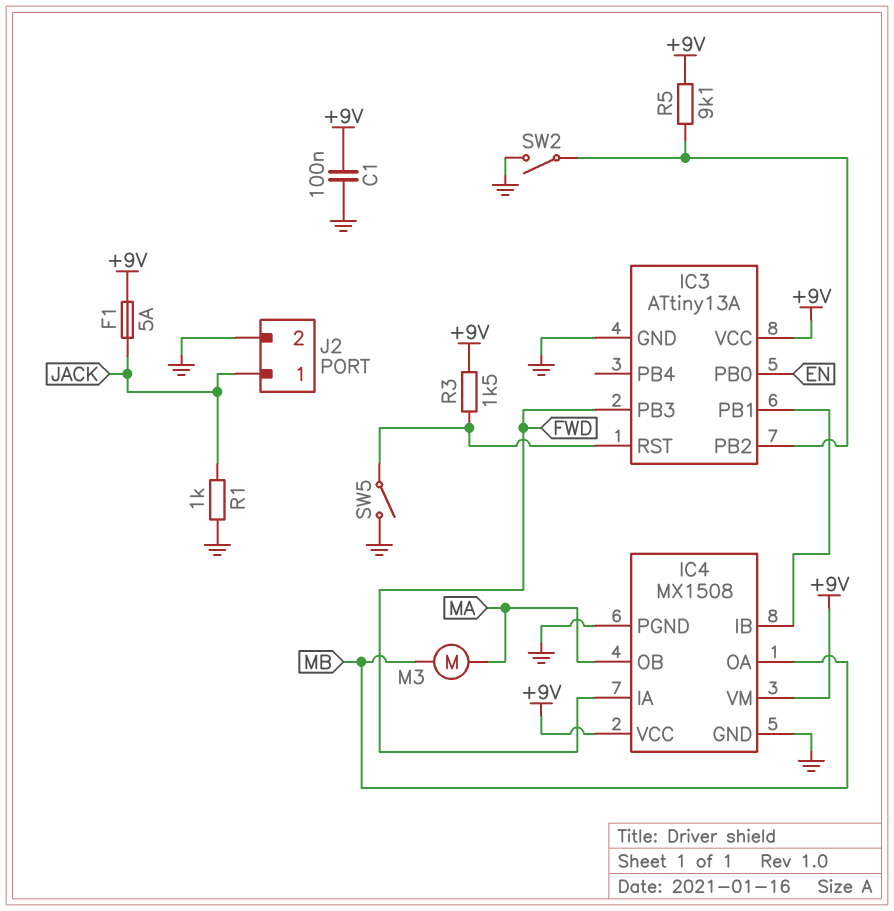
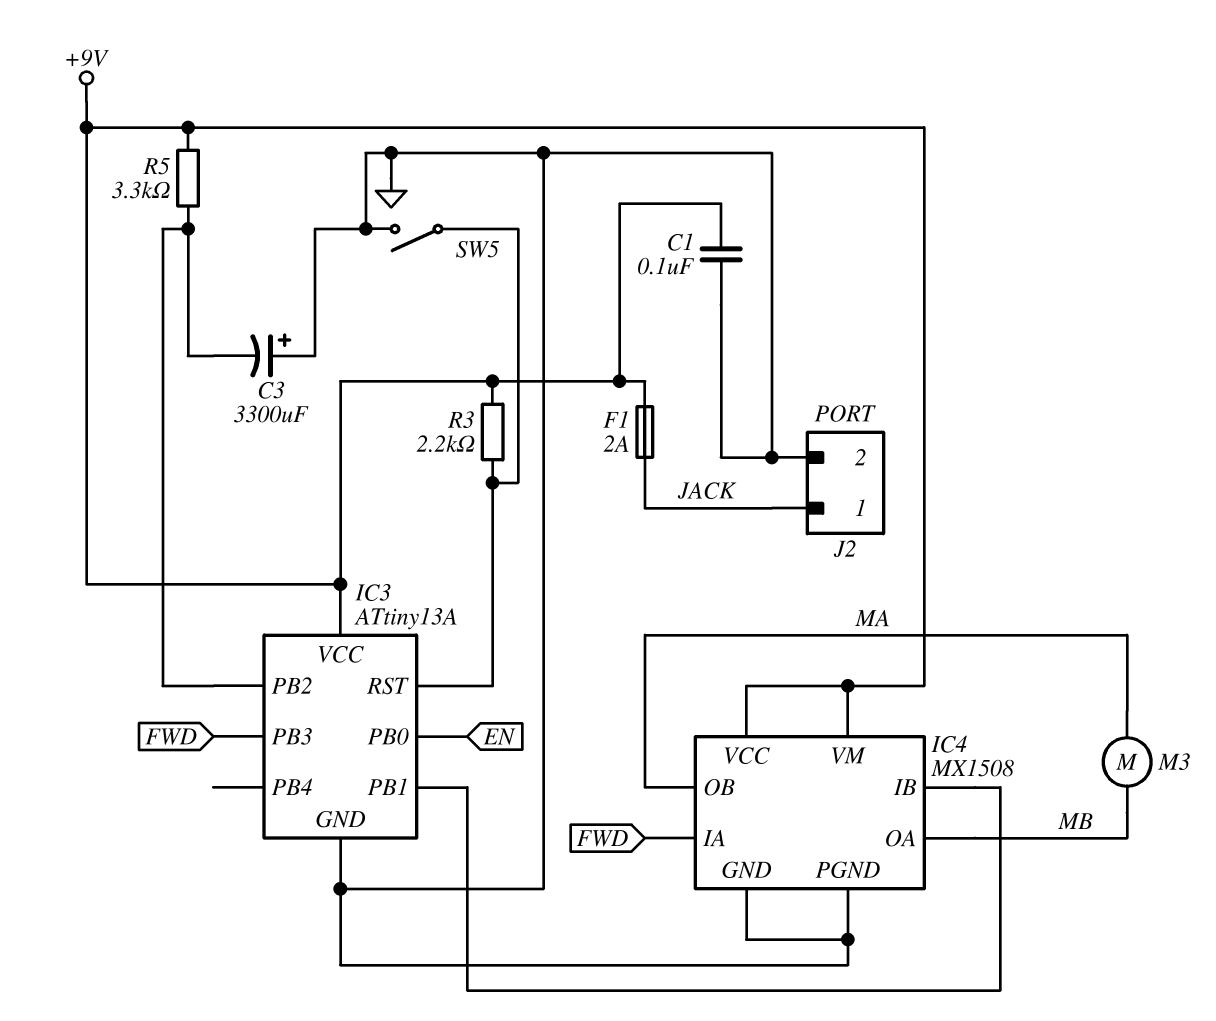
C3: none -> 3300uF (plus GND, minus IC3/PB2)
F1: 5A (+9V, JACK) -> 2A (+9V, JACK)
R1: 1k (GND, JACK) -> none
R3: 1.5k (+9V, IC3/RST) -> 2.2k (+9V, IC3/RST)
R5: 9.1k (+9V, IC3/PB2) -> 3.3k (+9V, IC3/PB2)
SW2: switch (GND, IC3/PB2) -> none

